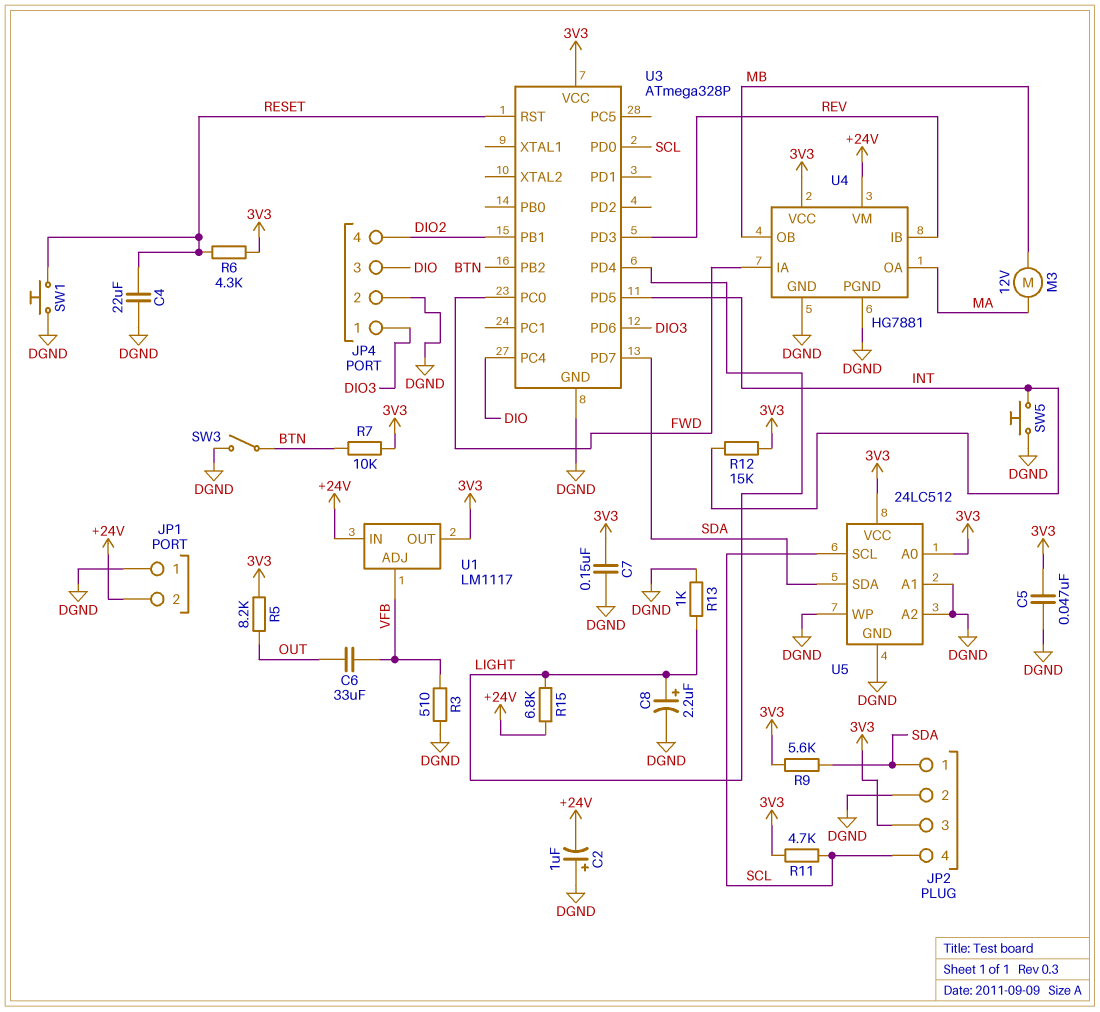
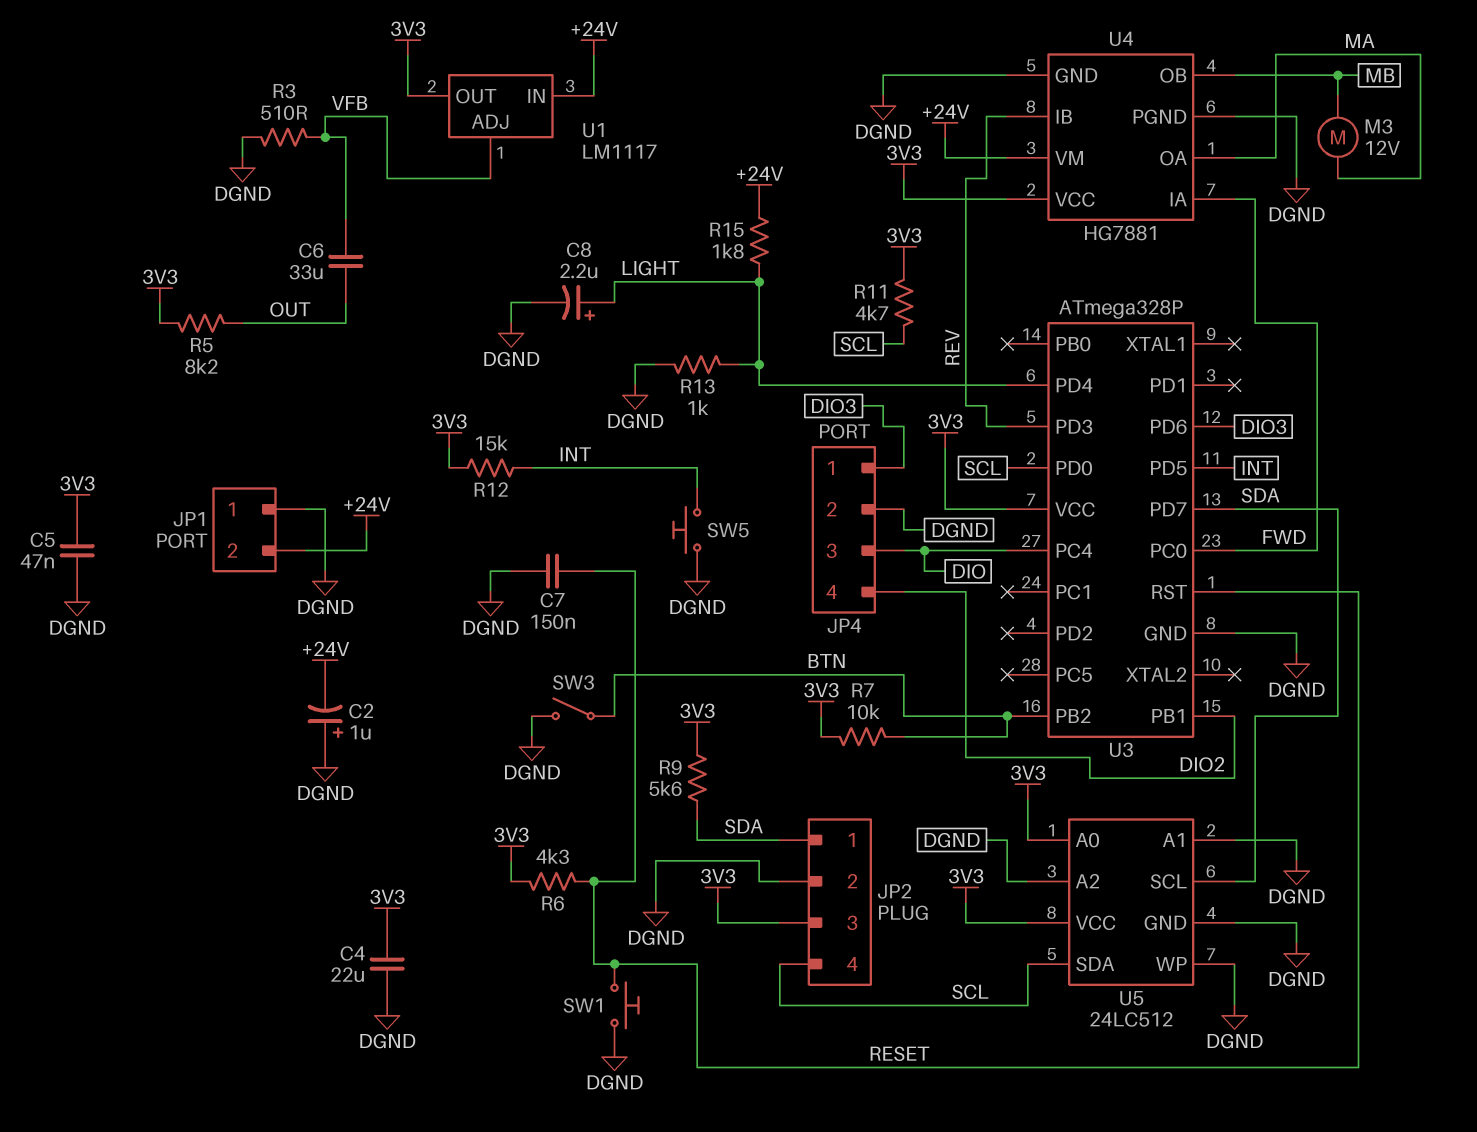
C4: 22uF (DGND, RESET) -> 22uF (3V3, DGND)
C7: 150nF (3V3, DGND) -> 150nF (DGND, RESET)
R15: 6.8k (+24V, LIGHT) -> 1.8k (+24V, LIGHT)
U5 pin SCL: SCL -> SDA
U5 pin SDA: SDA -> SCL

